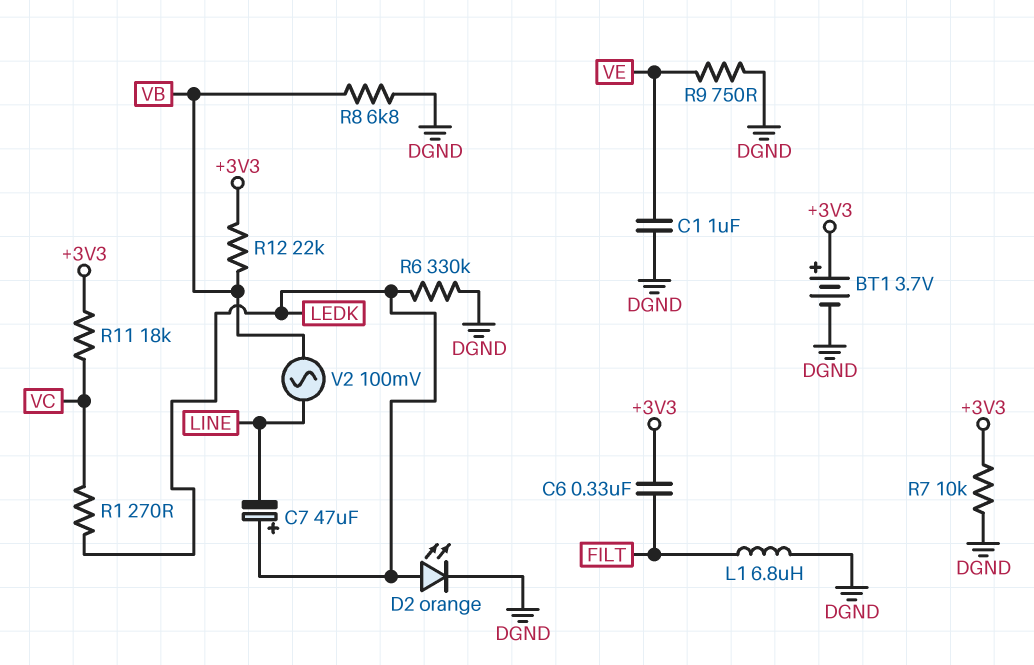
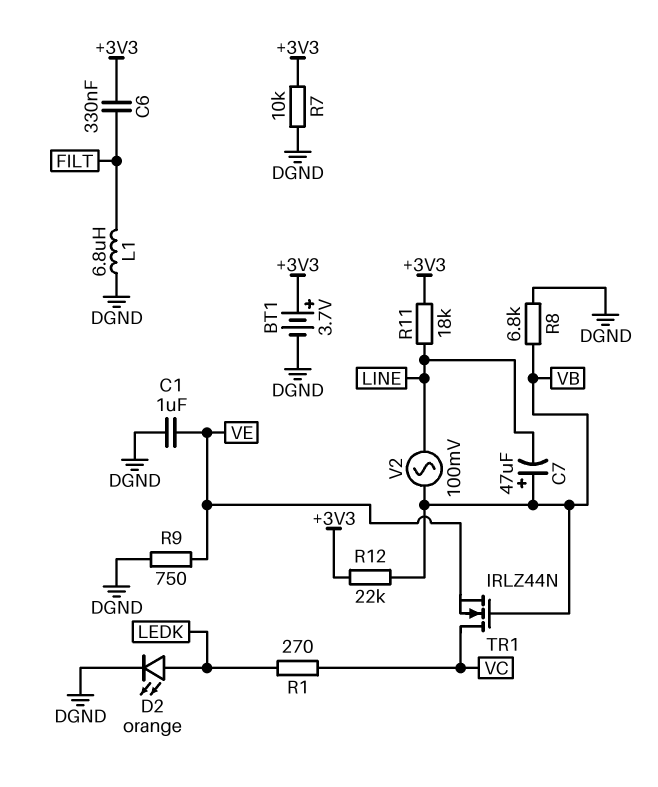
C7: 47uF (plus LEDK, minus LINE) -> 47uF (plus VB, minus LINE)
R6: 330k (DGND, LEDK) -> none
R11: 18k (+3V3, VC) -> 18k (+3V3, LINE)
TR1: none -> NMOS IRLZ44N (G VB, D VC, S VE)

